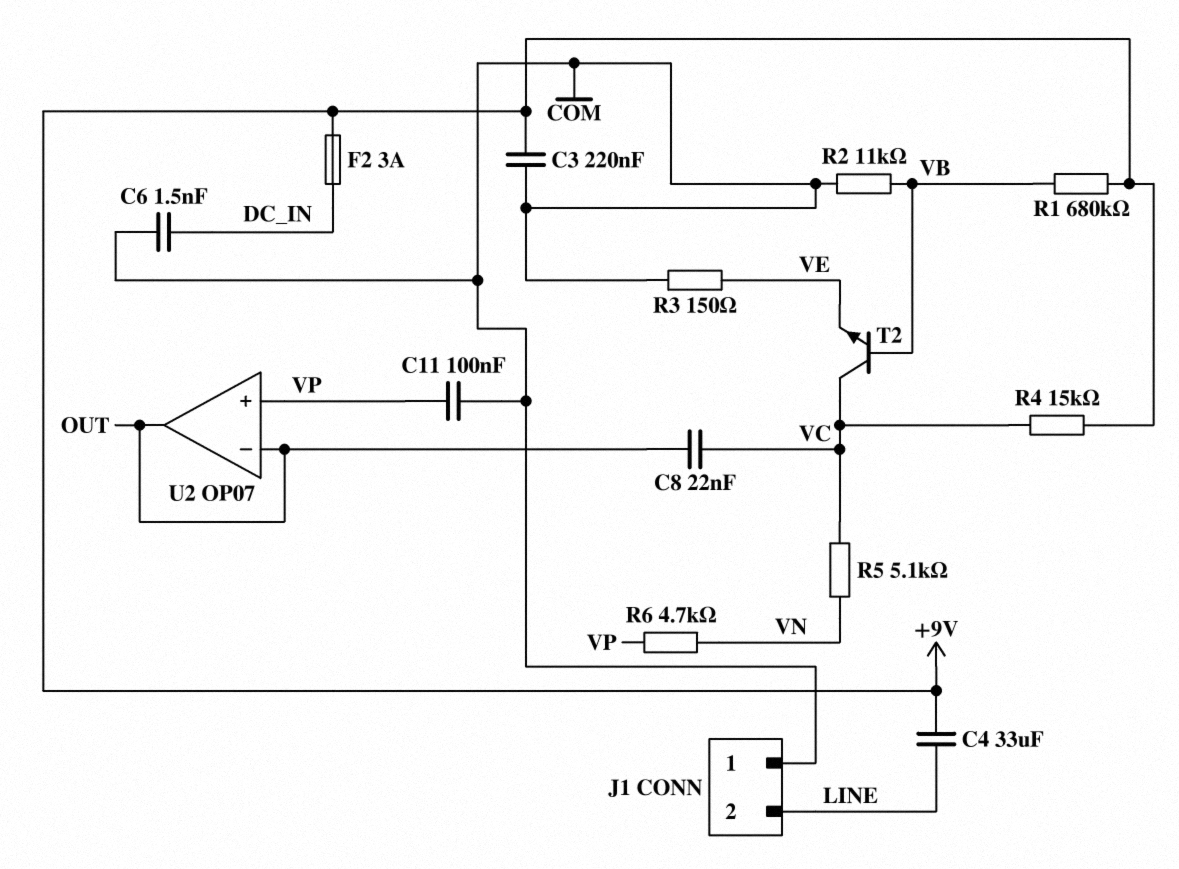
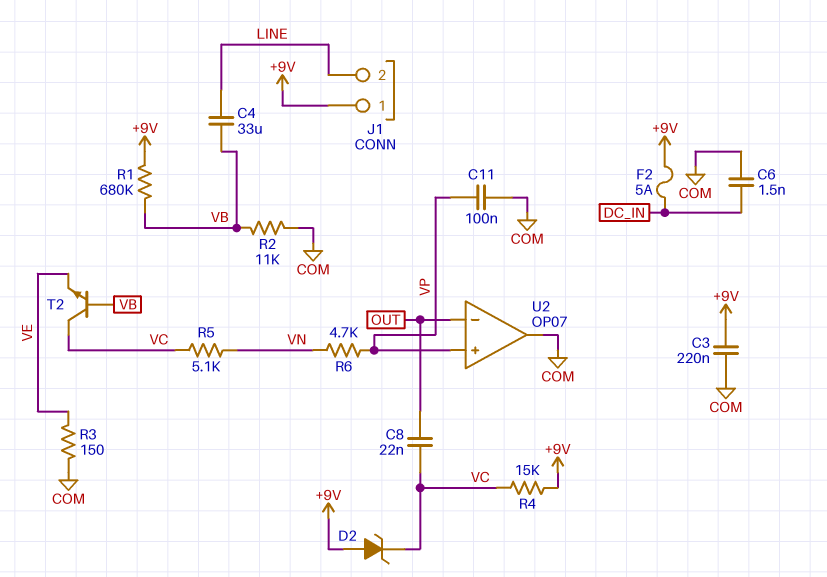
C4: 33uF (+9V, LINE) -> 33uF (LINE, VB)
D2: none -> zener (A +9V, K VC)
F2: 3A (+9V, DC_IN) -> 5A (+9V, DC_IN)
J1 pin 1: COM -> +9V
U2 pin out: OUT -> COM

